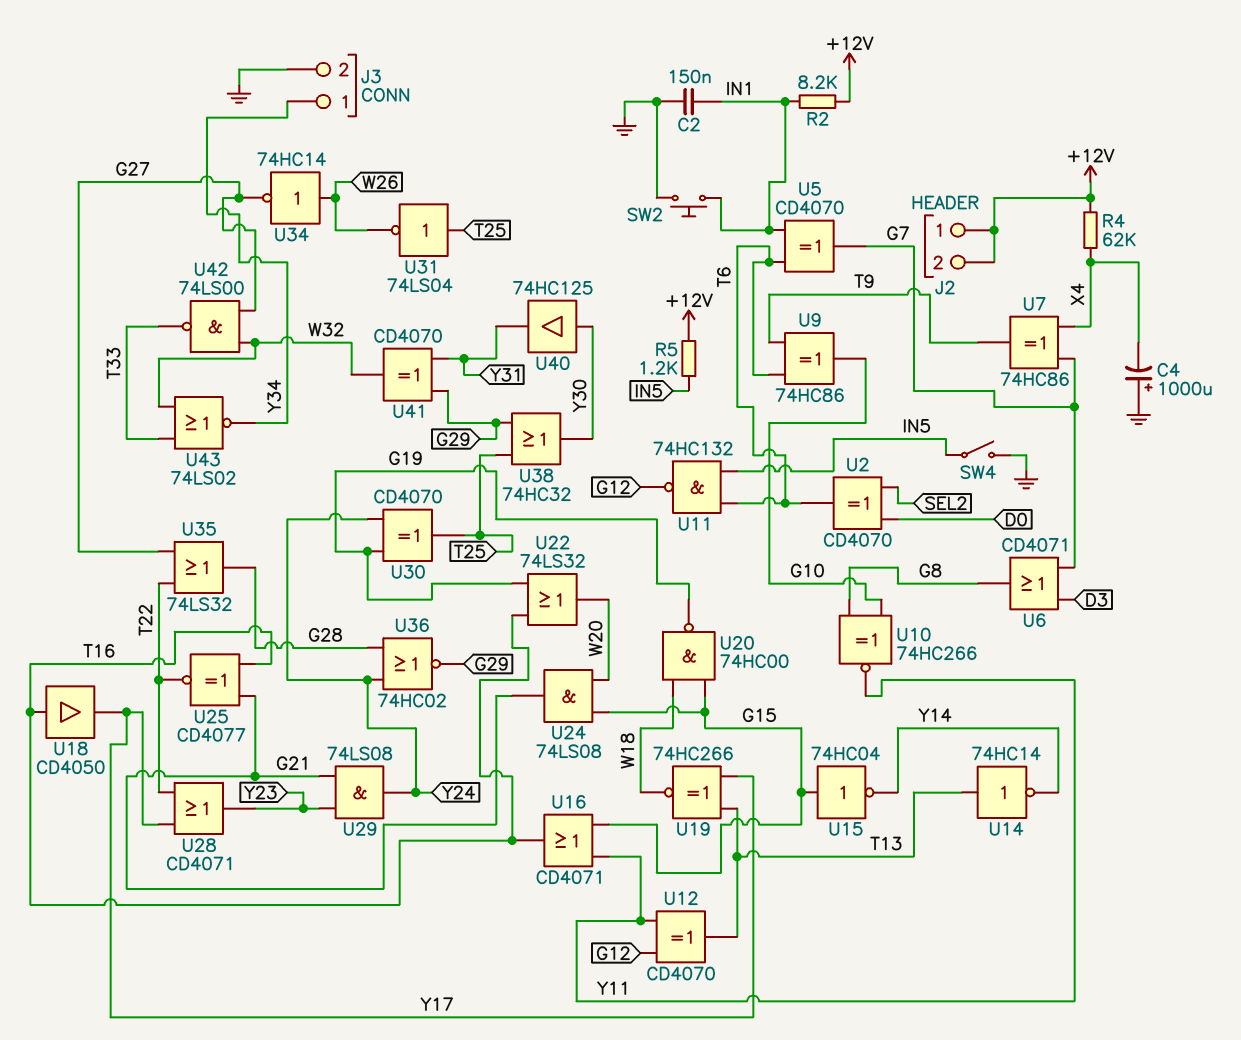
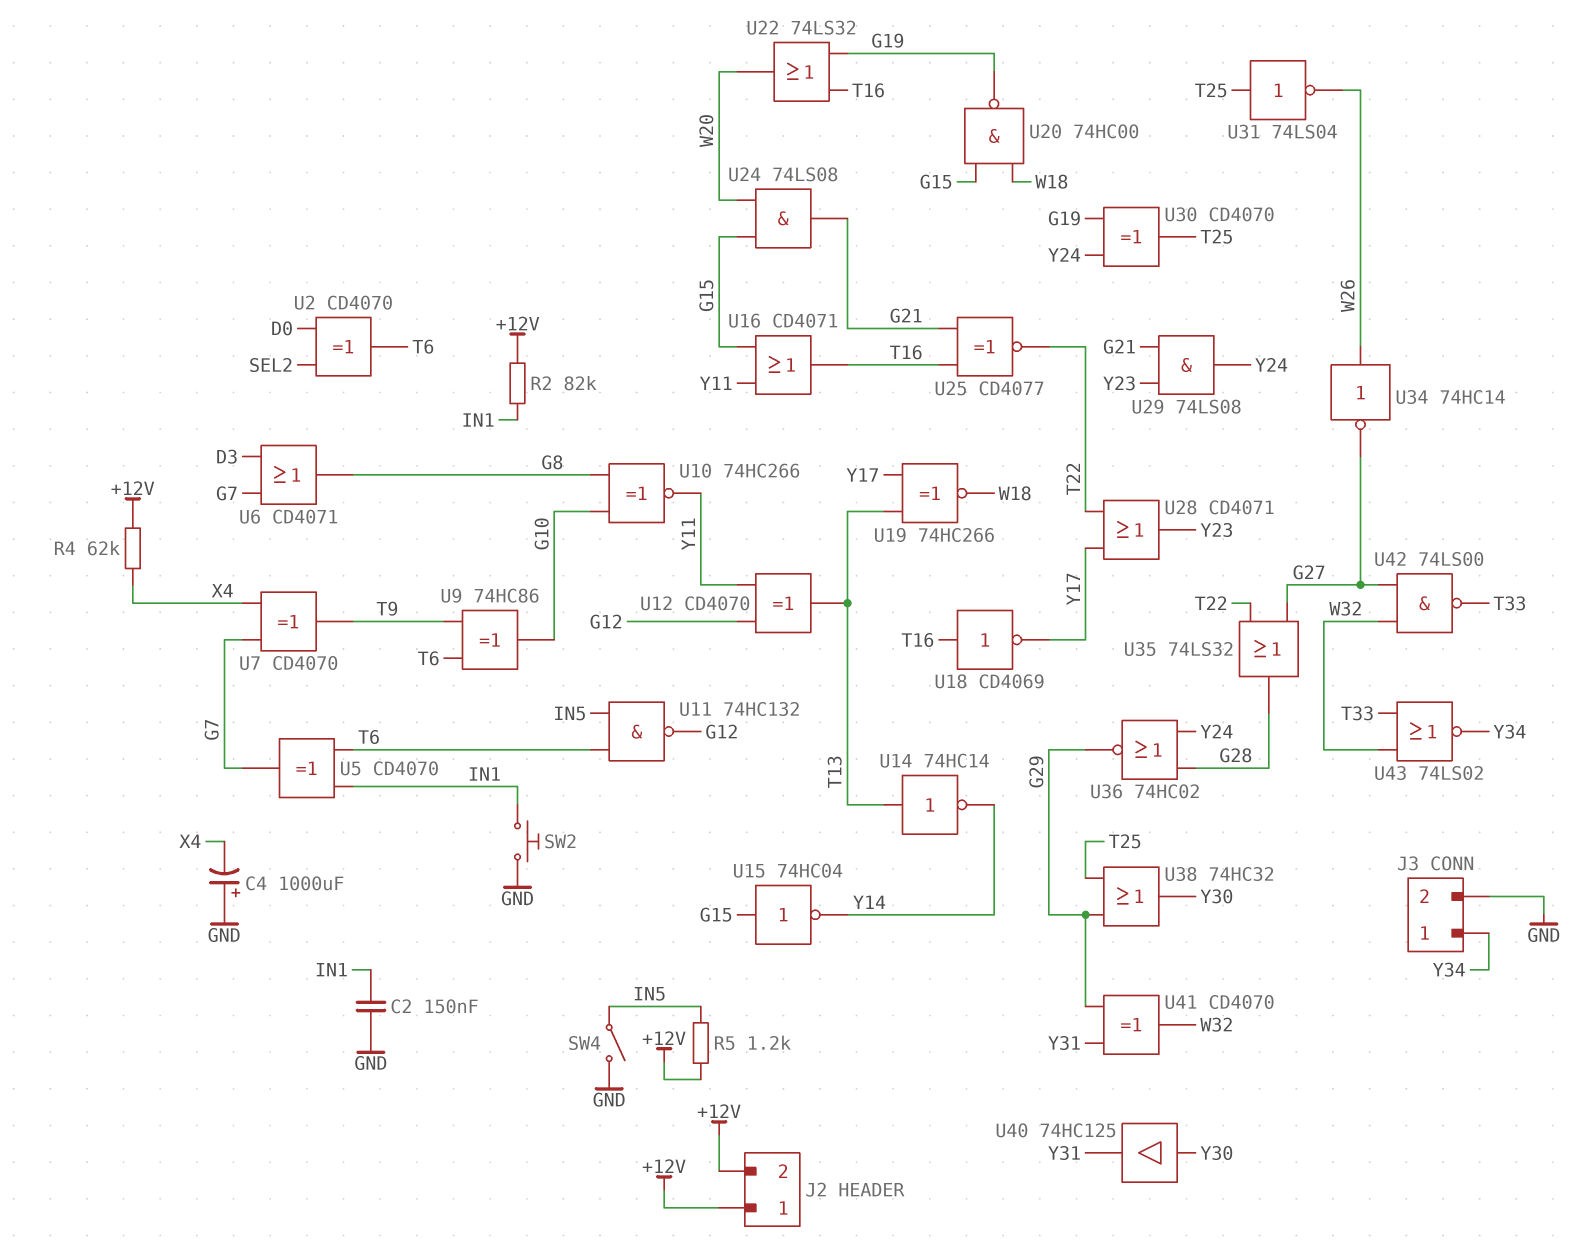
R2: 8.2k (+12V, IN1) -> 82k (+12V, IN1)
U7: XOR 74HC86 (in G7, in X4, out T9) -> XOR CD4070 (in G7, in X4, out T9)
U18: buffer CD4050 (in T16, out Y17) -> NOT CD4069 (in T16, out Y17)

